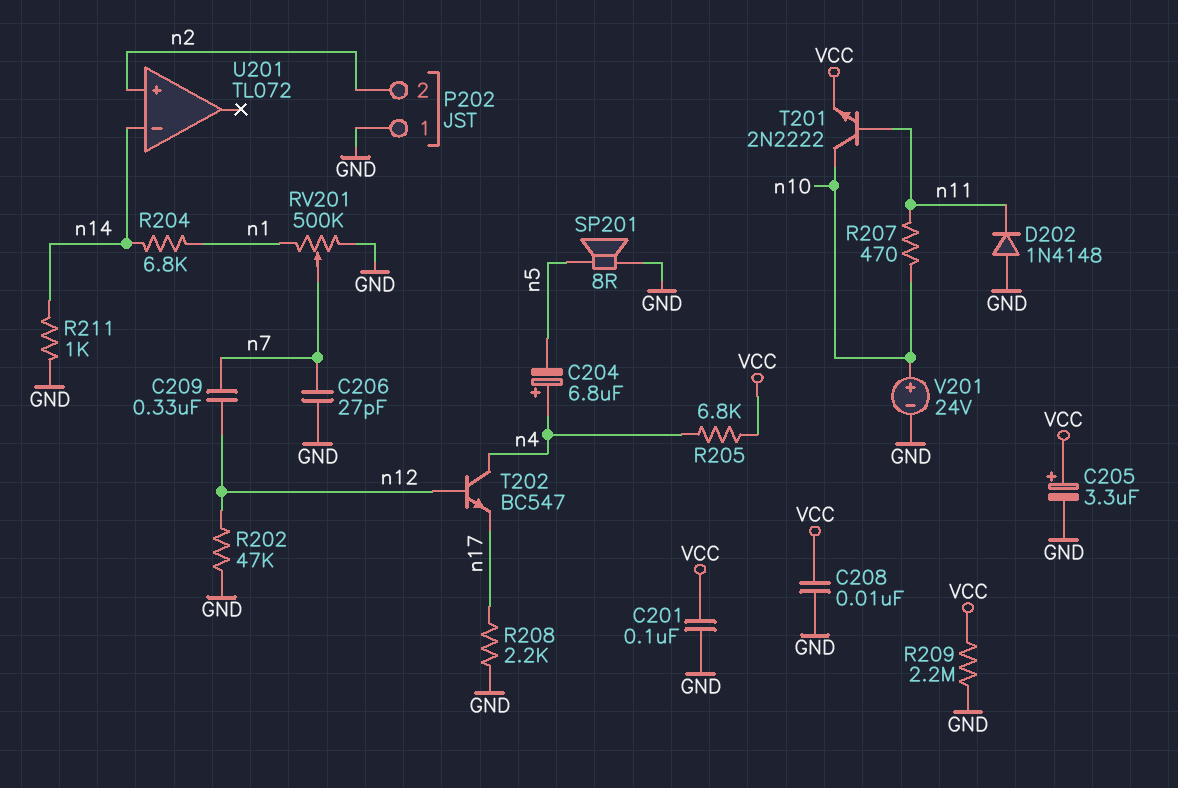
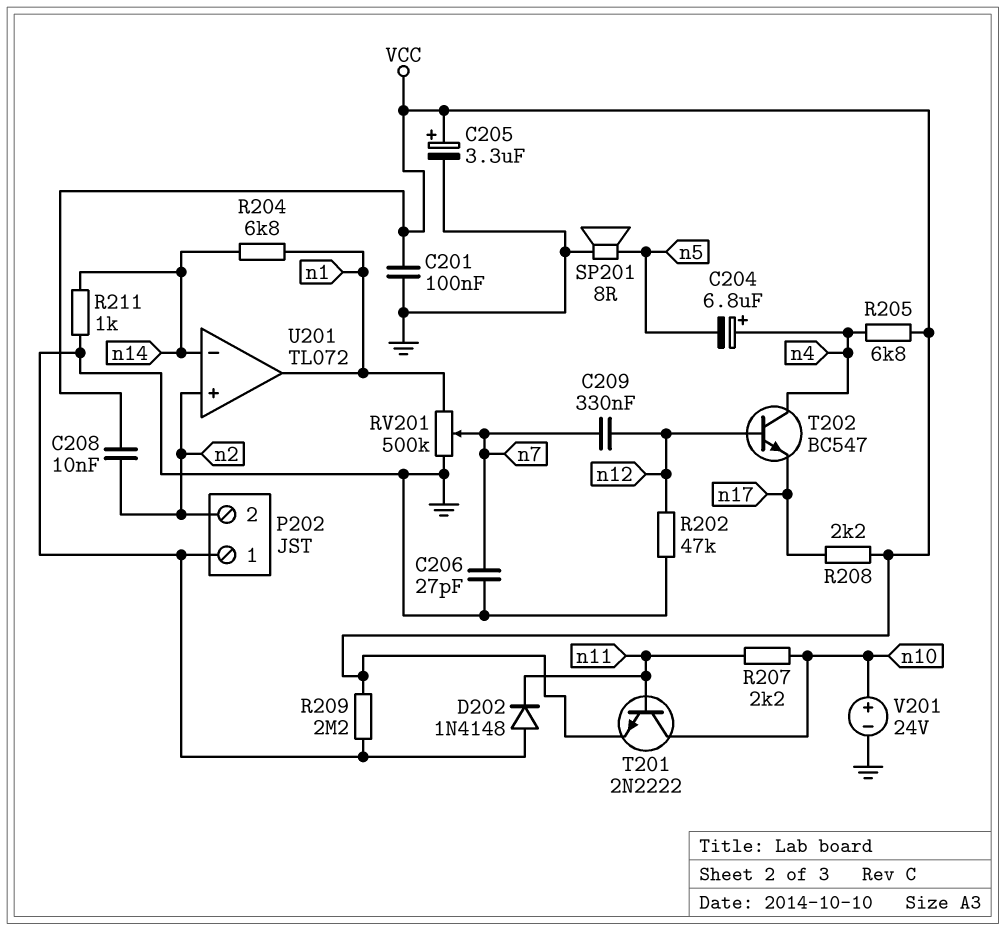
C208: 10nF (GND, VCC) -> 10nF (VCC, n2)
R207: 470 (n10, n11) -> 2.2k (n10, n11)
R208: 2.2k (GND, n17) -> 2.2k (VCC, n17)
U201 pin out: none -> n1

